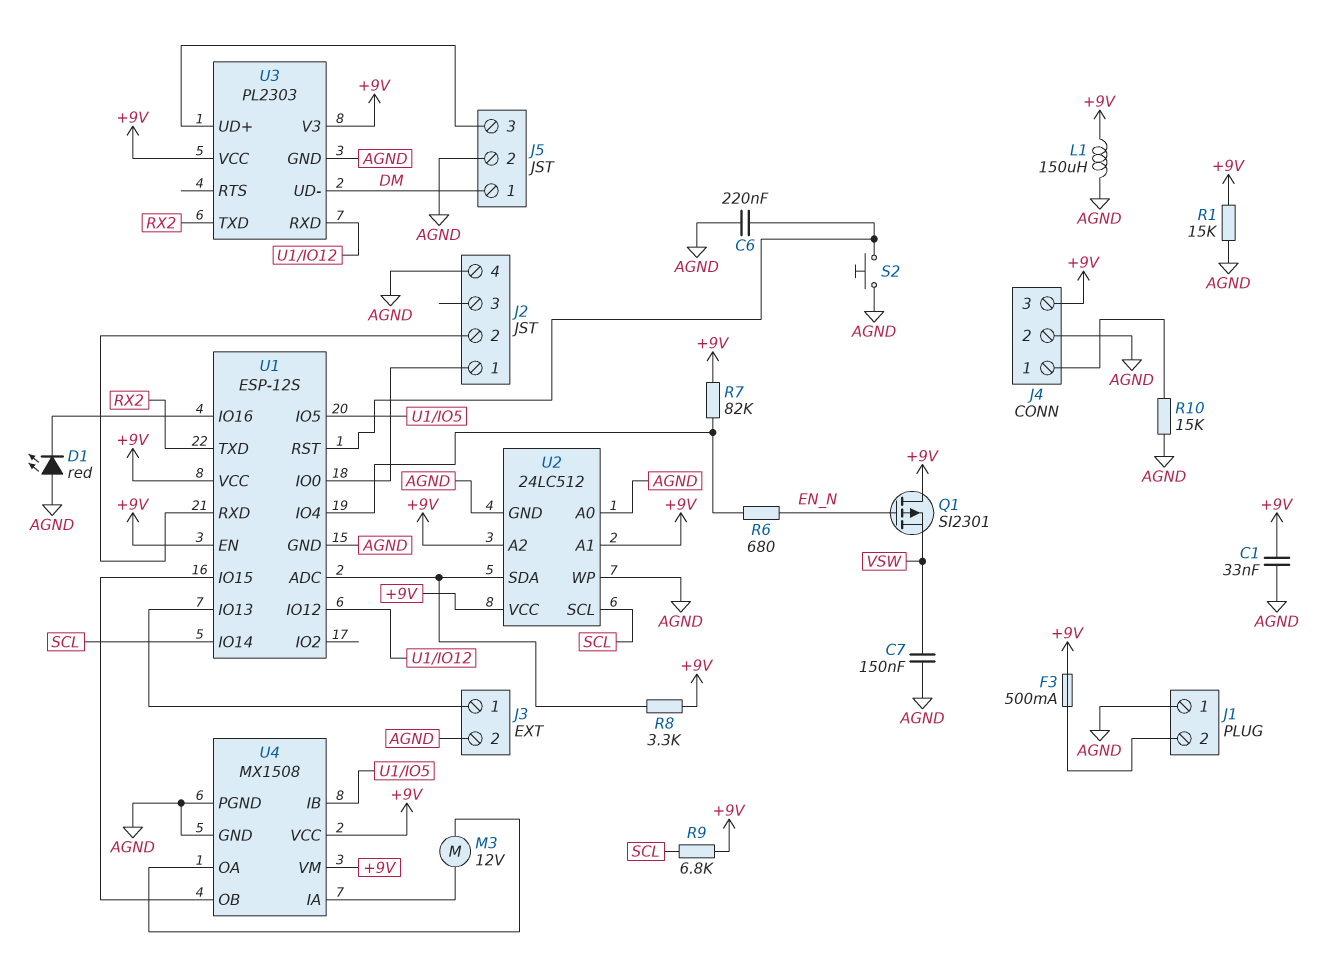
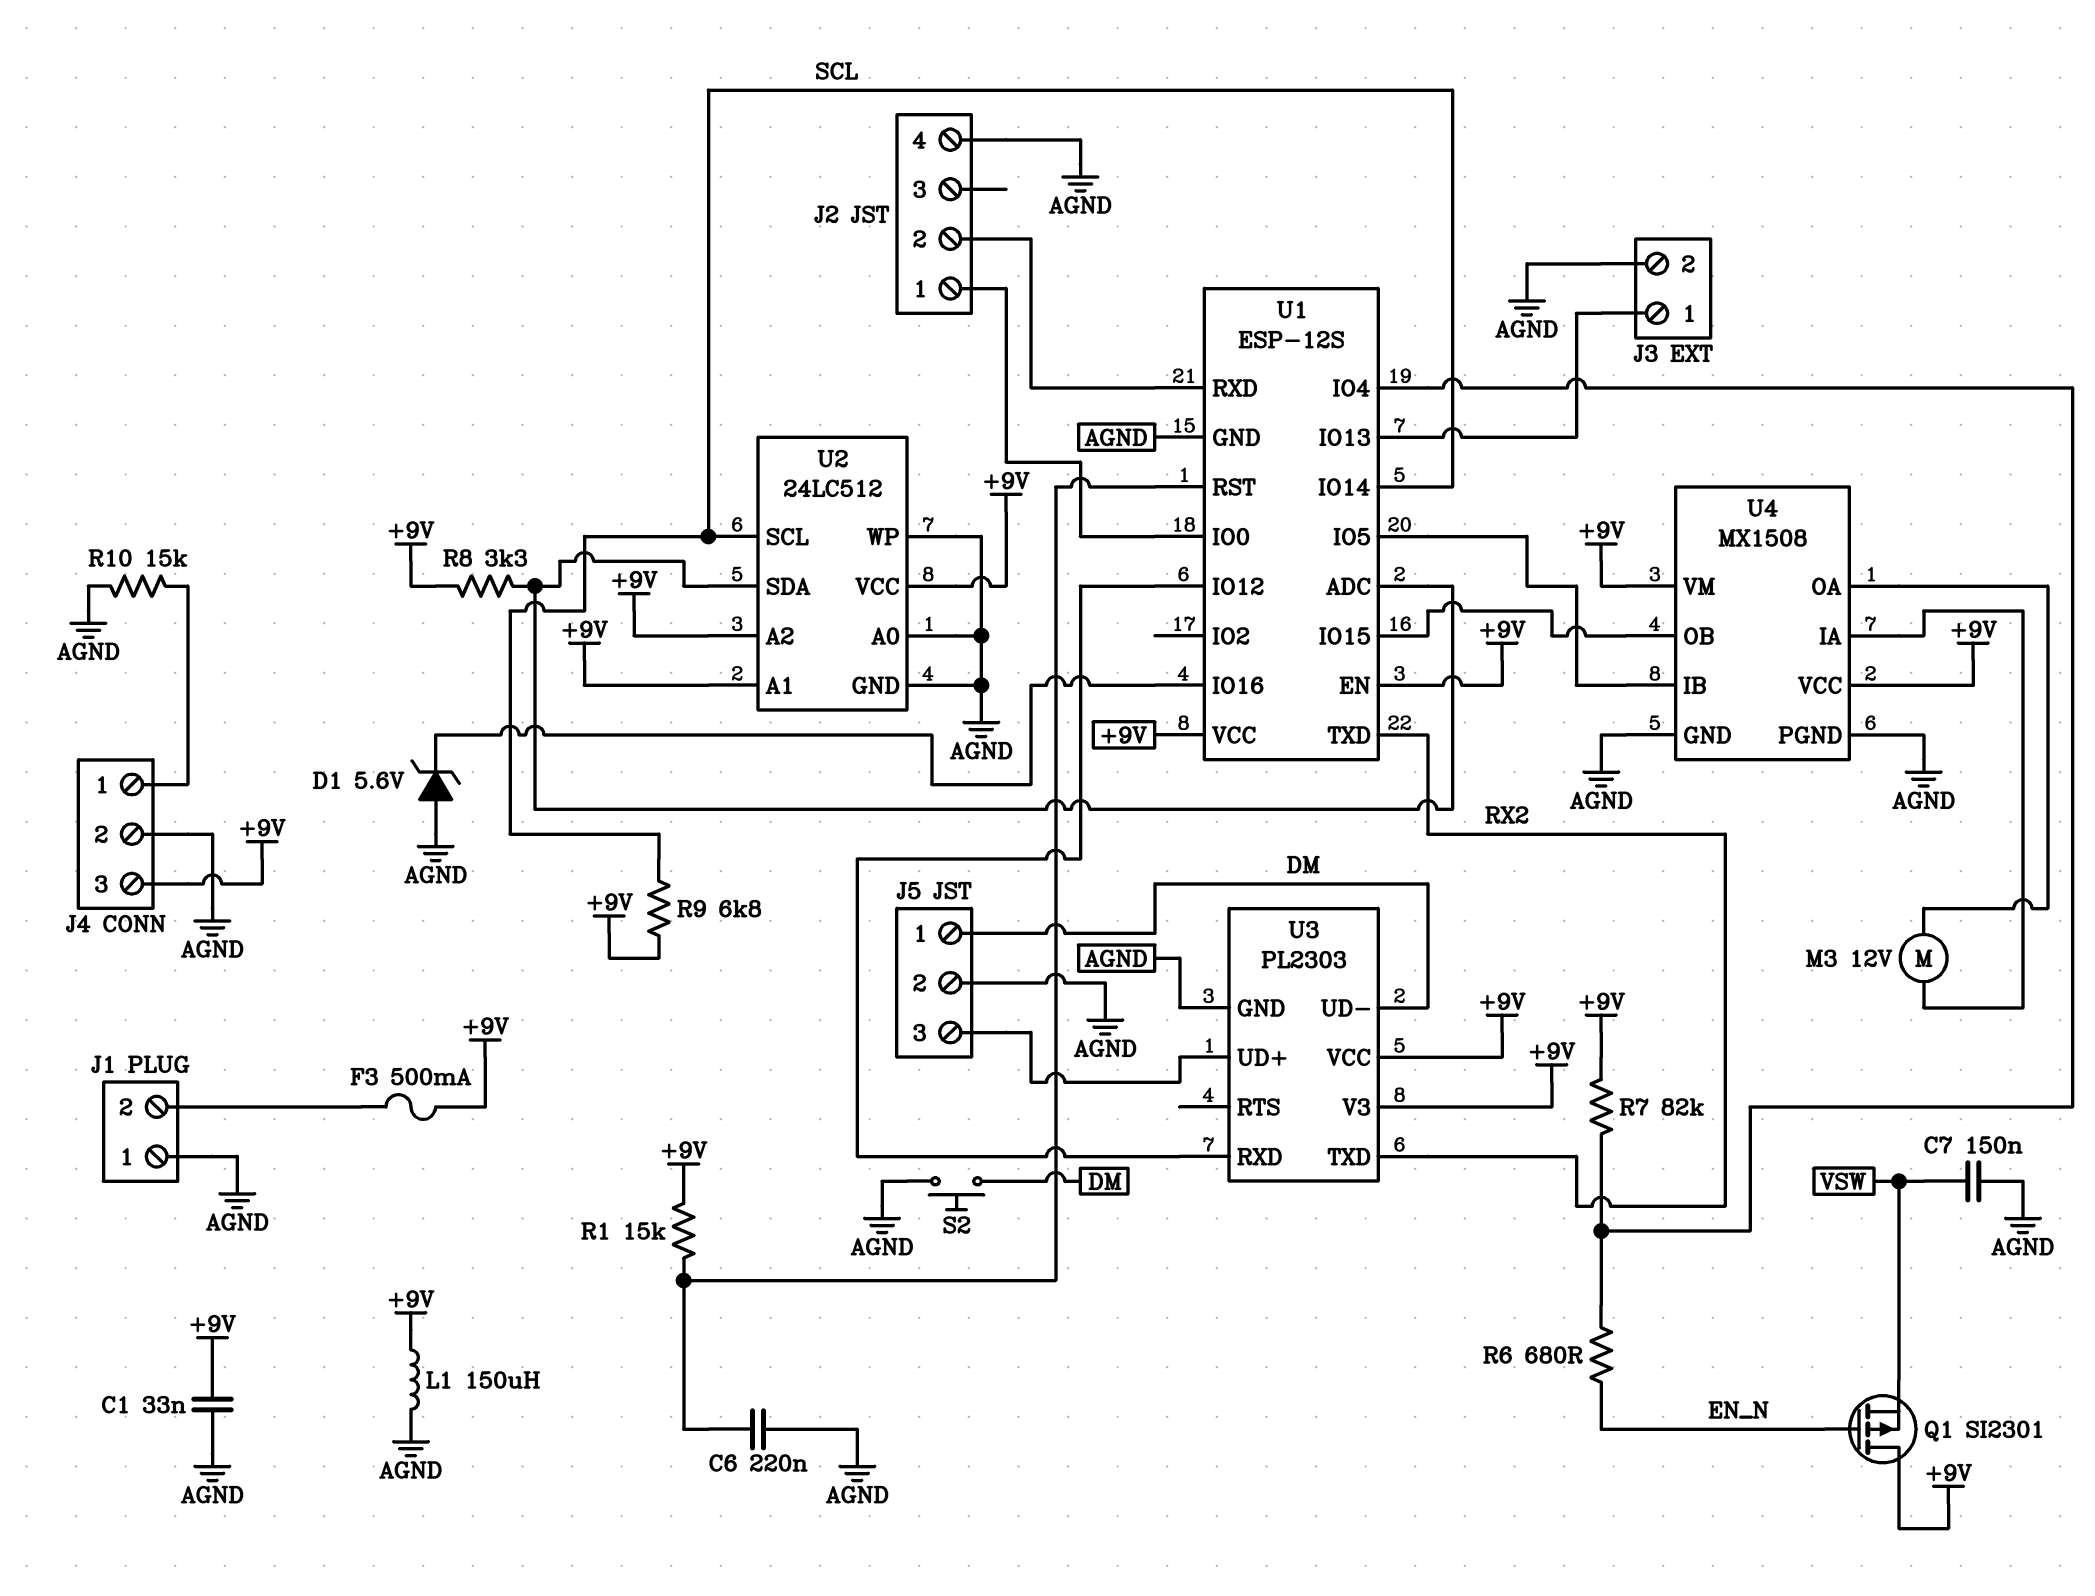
D1: LED red (A AGND, K U1/IO16) -> zener 5.6V (A AGND, K U1/IO16)
R1: 15k (+9V, AGND) -> 15k (+9V, U1/RST)
S2: button (AGND, U1/RST) -> button (AGND, DM)

